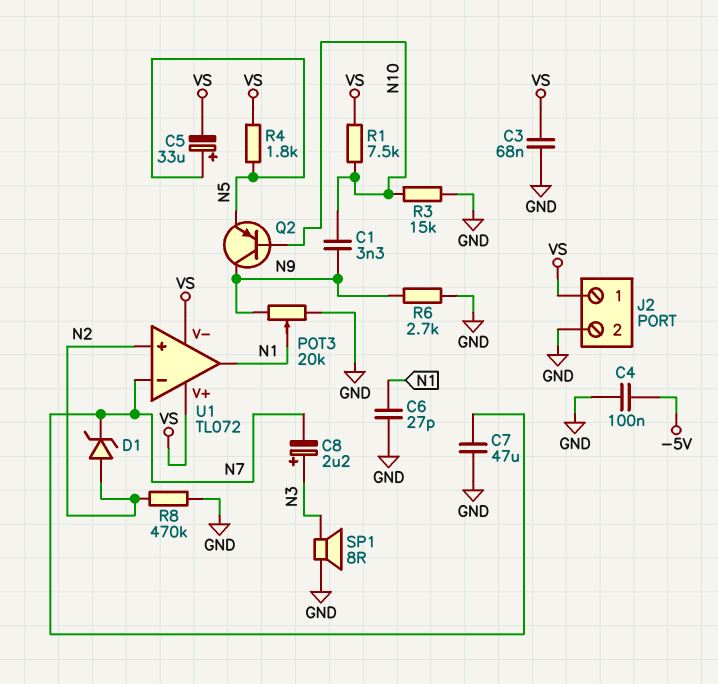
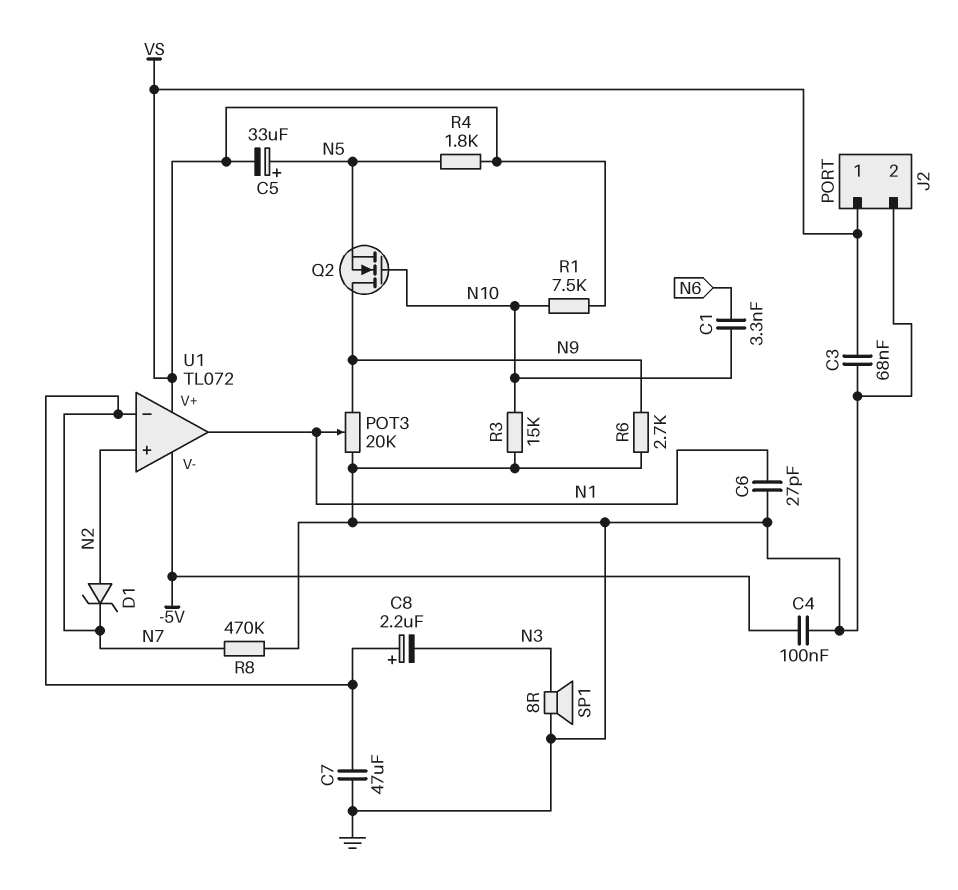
C1: 3.3nF (N9, N10) -> 3.3nF (N6, N10)
C8: 2.2uF (plus N3, minus N7) -> 2.2uF (plus N7, minus N3)
Q2: PNP (B N10, C N9, E N5) -> NMOS (G N10, D N9, S N5)
R8: 470k (GND, N2) -> 470k (GND, N7)
U1 pin V-: VS -> -5V

